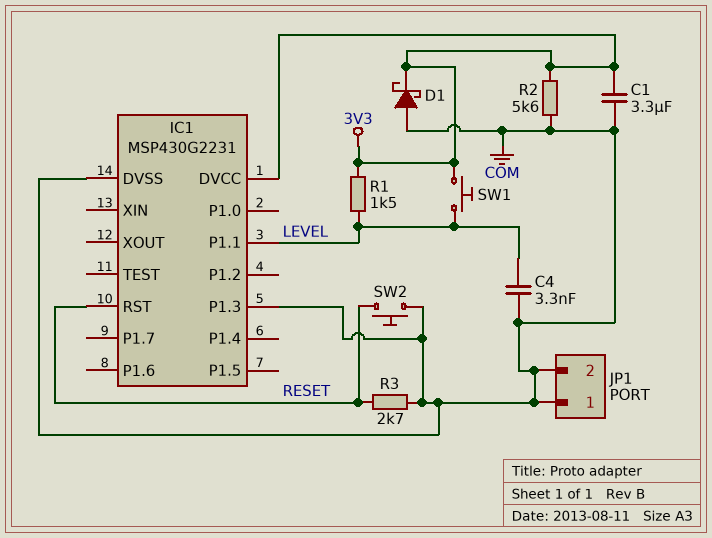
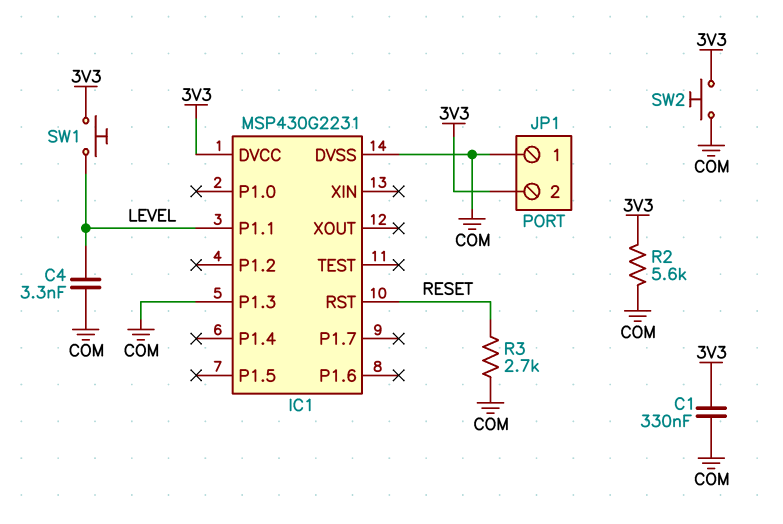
C1: 3.3uF (3V3, COM) -> 330nF (3V3, COM)
D1: schottky (A COM, K 3V3) -> none
JP1 pin 2: COM -> 3V3
R1: 1.5k (3V3, LEVEL) -> none
SW2: button (COM, RESET) -> button (3V3, COM)

